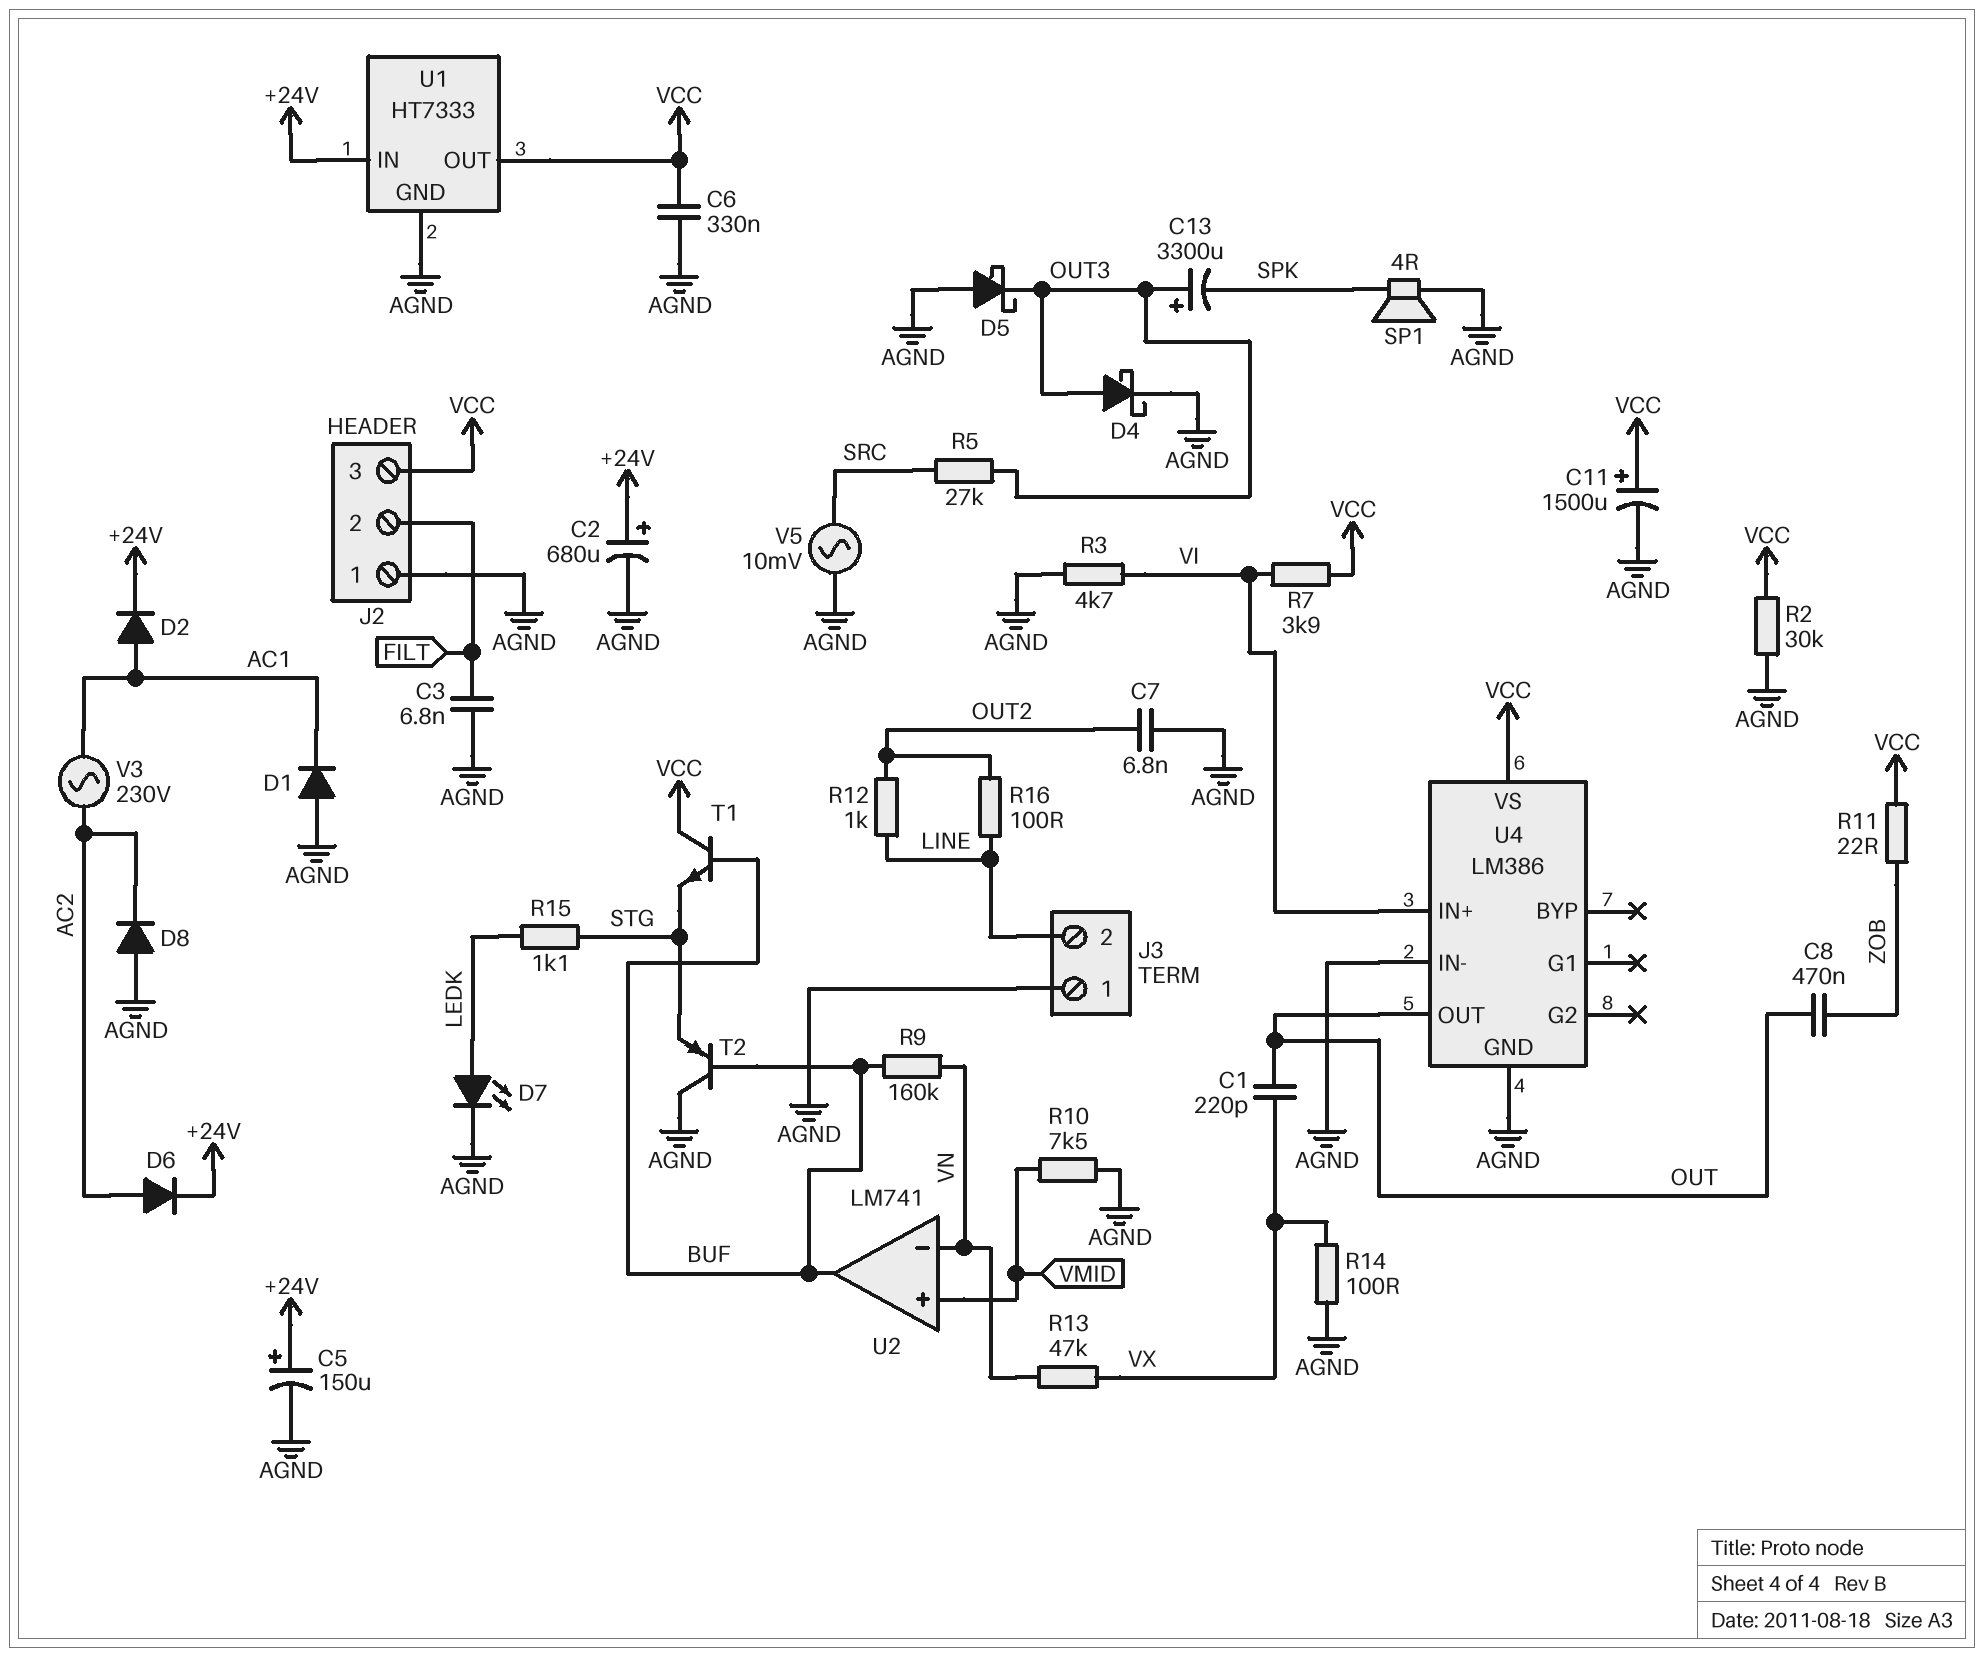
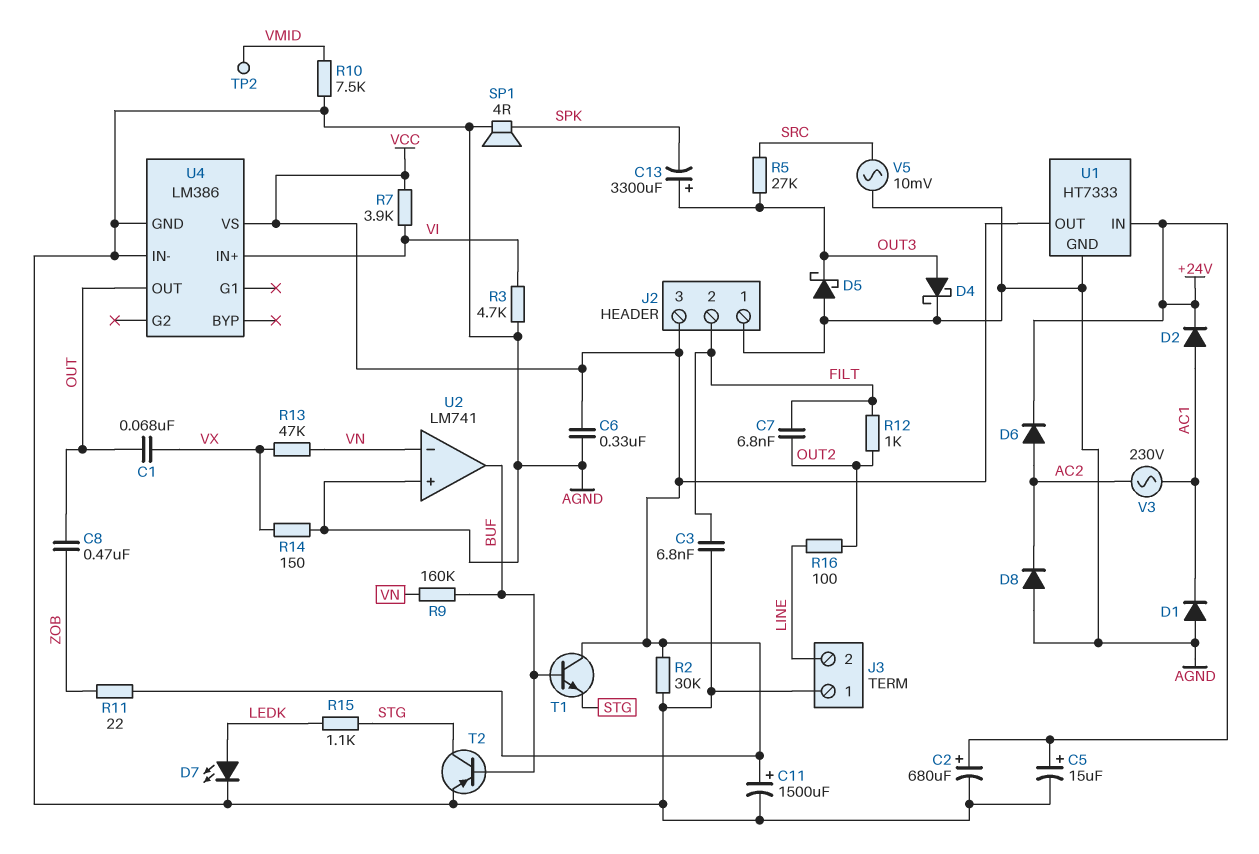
C1: 220pF (OUT, VX) -> 68nF (OUT, VX)
C5: 150uF (plus +24V, minus AGND) -> 15uF (plus +24V, minus AGND)
C7: 6.8nF (AGND, OUT2) -> 6.8nF (FILT, OUT2)
R12: 1k (LINE, OUT2) -> 1k (FILT, OUT2)
R14: 100 (AGND, VX) -> 150 (AGND, VX)
T2: PNP (B BUF, C AGND, E STG) -> PNP (B BUF, C STG, E AGND)
TP2: none -> test point (VMID)
U2 pin in+: VMID -> AGND

